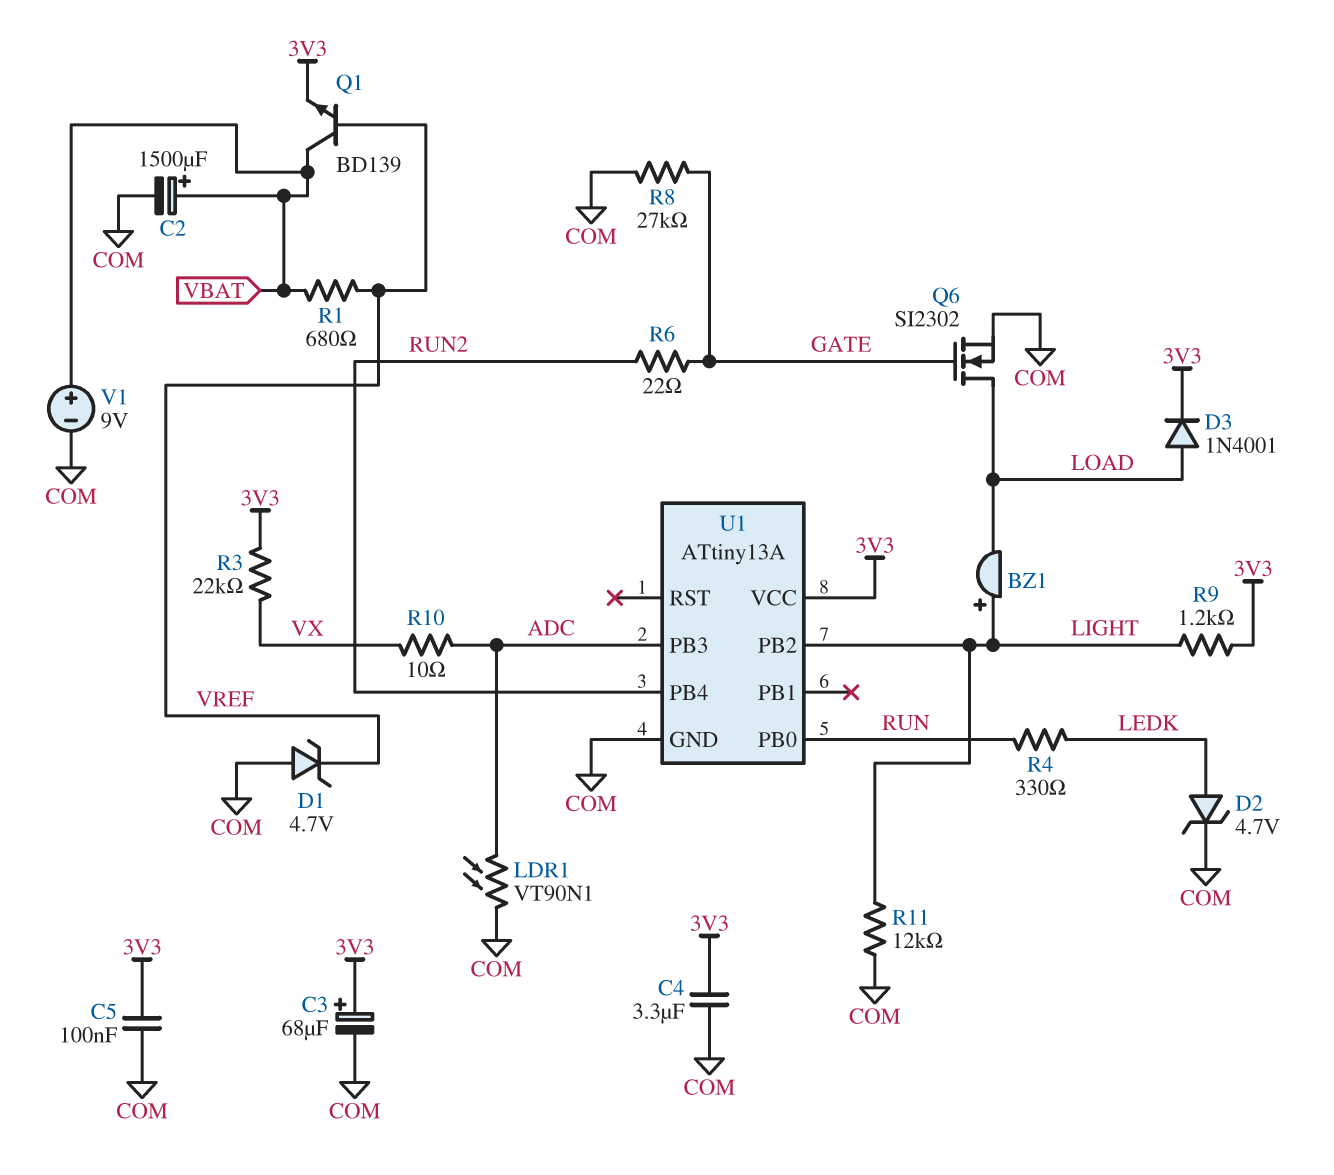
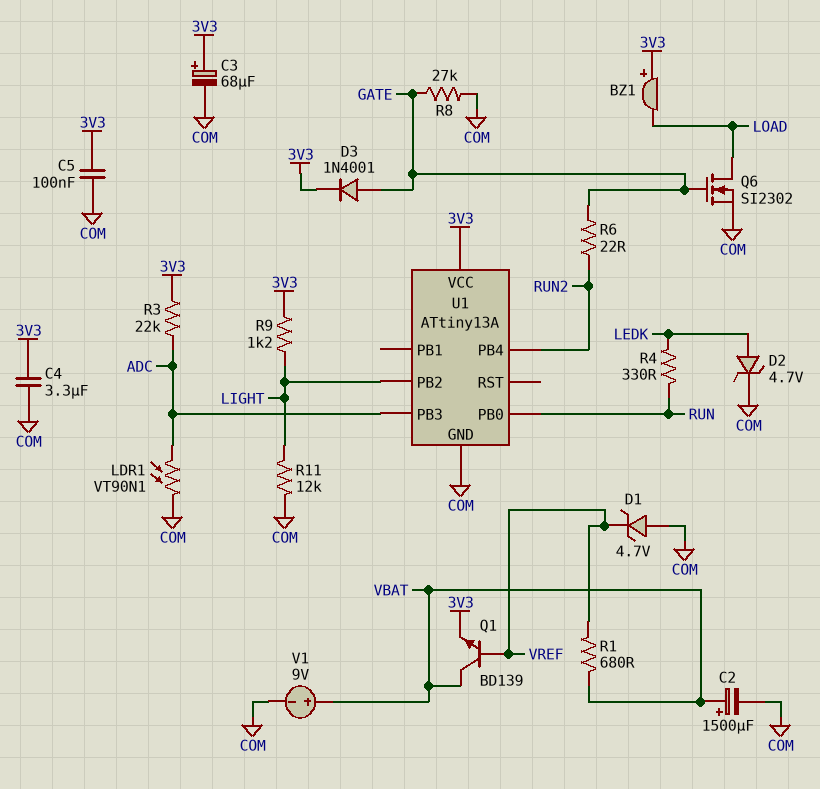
BZ1: buzzer (plus LIGHT, minus LOAD) -> buzzer (plus 3V3, minus LOAD)
D3: diode 1N4001 (A LOAD, K 3V3) -> diode 1N4001 (A GATE, K 3V3)
R3: 22k (3V3, VX) -> 22k (3V3, ADC)
R10: 10 (ADC, VX) -> none

